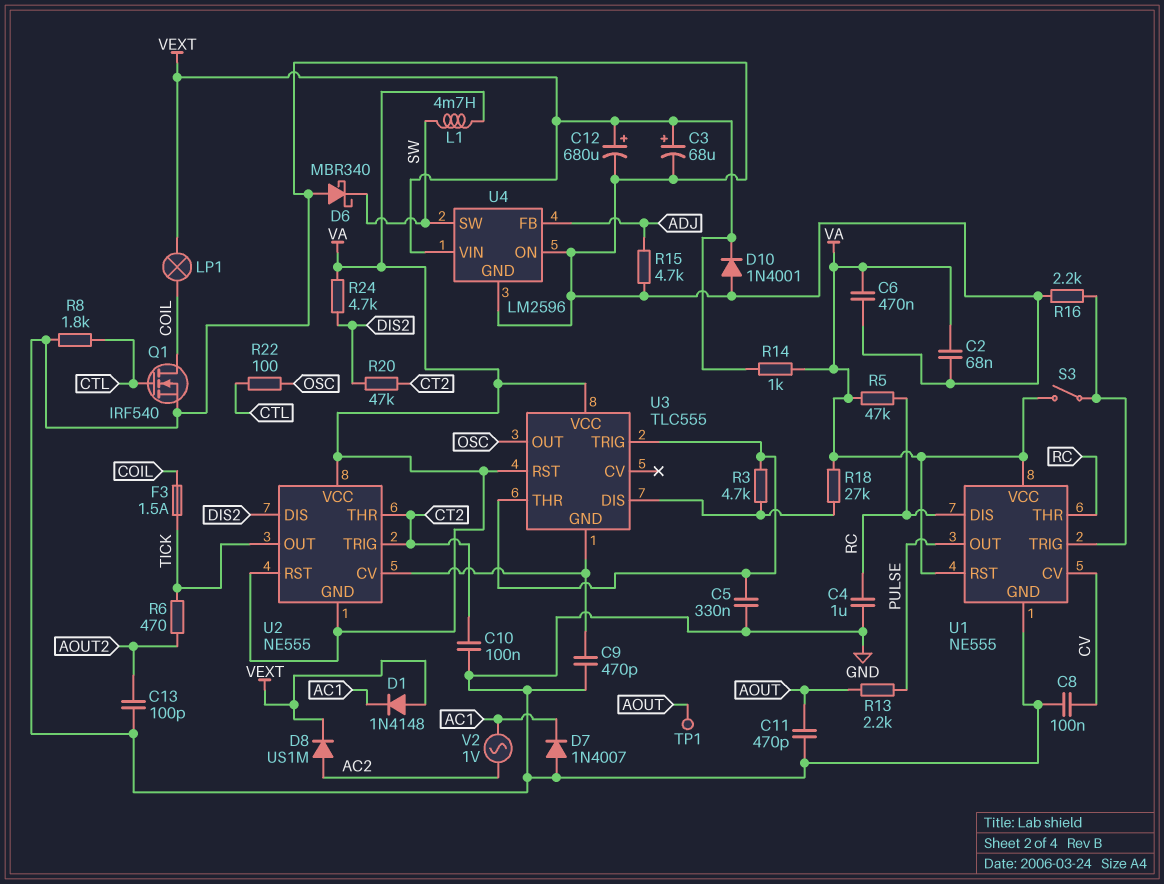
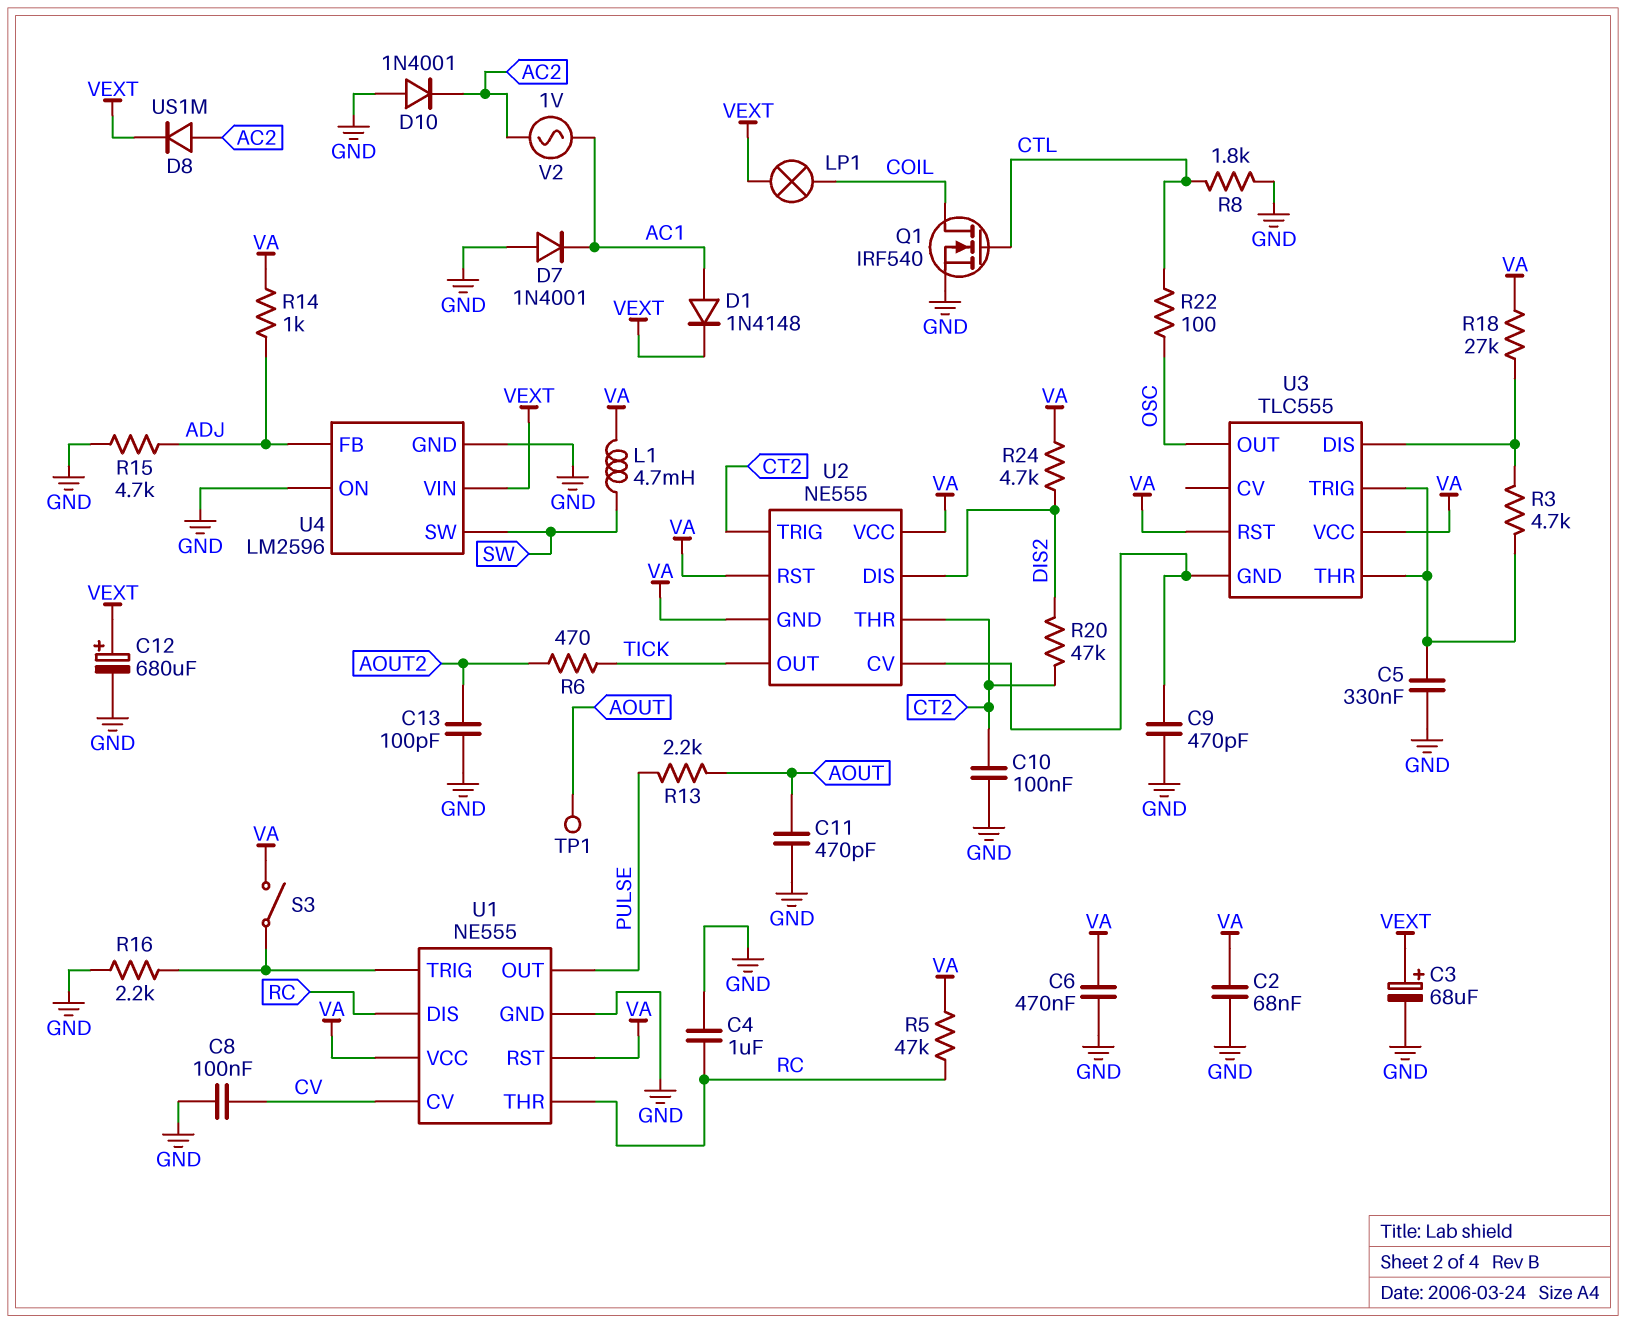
D1: diode 1N4148 (A VEXT, K AC1) -> diode 1N4148 (A AC1, K VEXT)
D6: schottky MBR340 (A GND, K SW) -> none
D7: diode 1N4007 (A GND, K AC1) -> diode 1N4001 (A GND, K AC1)
D10: diode 1N4001 (A GND, K VEXT) -> diode 1N4001 (A GND, K AC2)
F3: 1.5A (COIL, TICK) -> none
R14: 1k (VA, VEXT) -> 1k (ADJ, VA)

